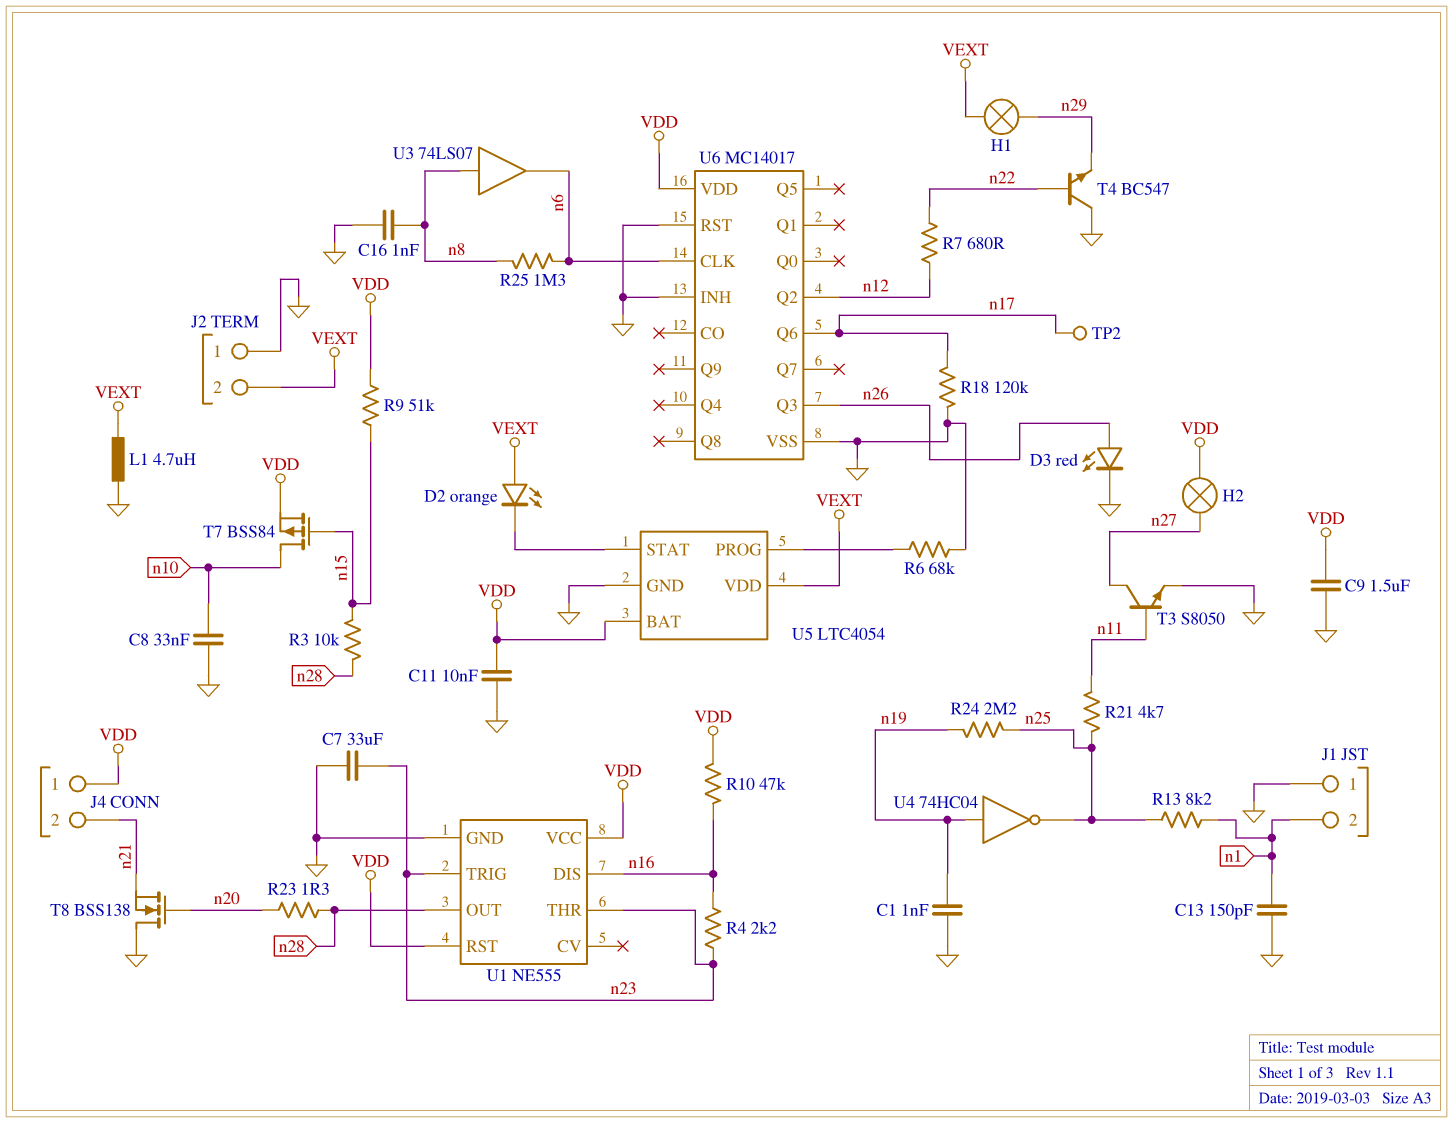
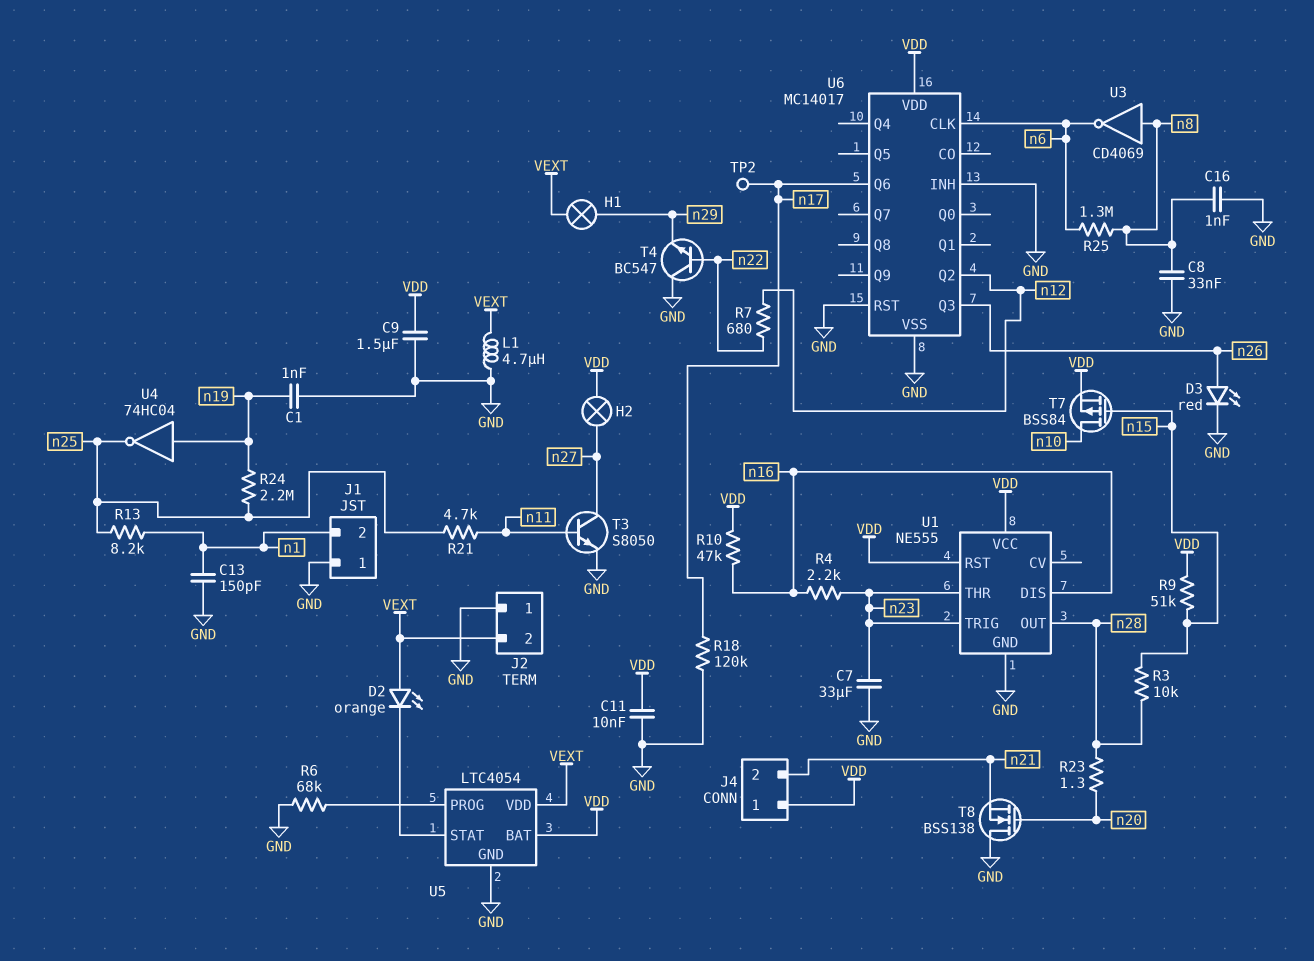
C8: 33nF (GND, n10) -> 33nF (GND, n8)
U3: buffer 74LS07 (in n8, out n6) -> NOT CD4069 (in n8, out n6)

